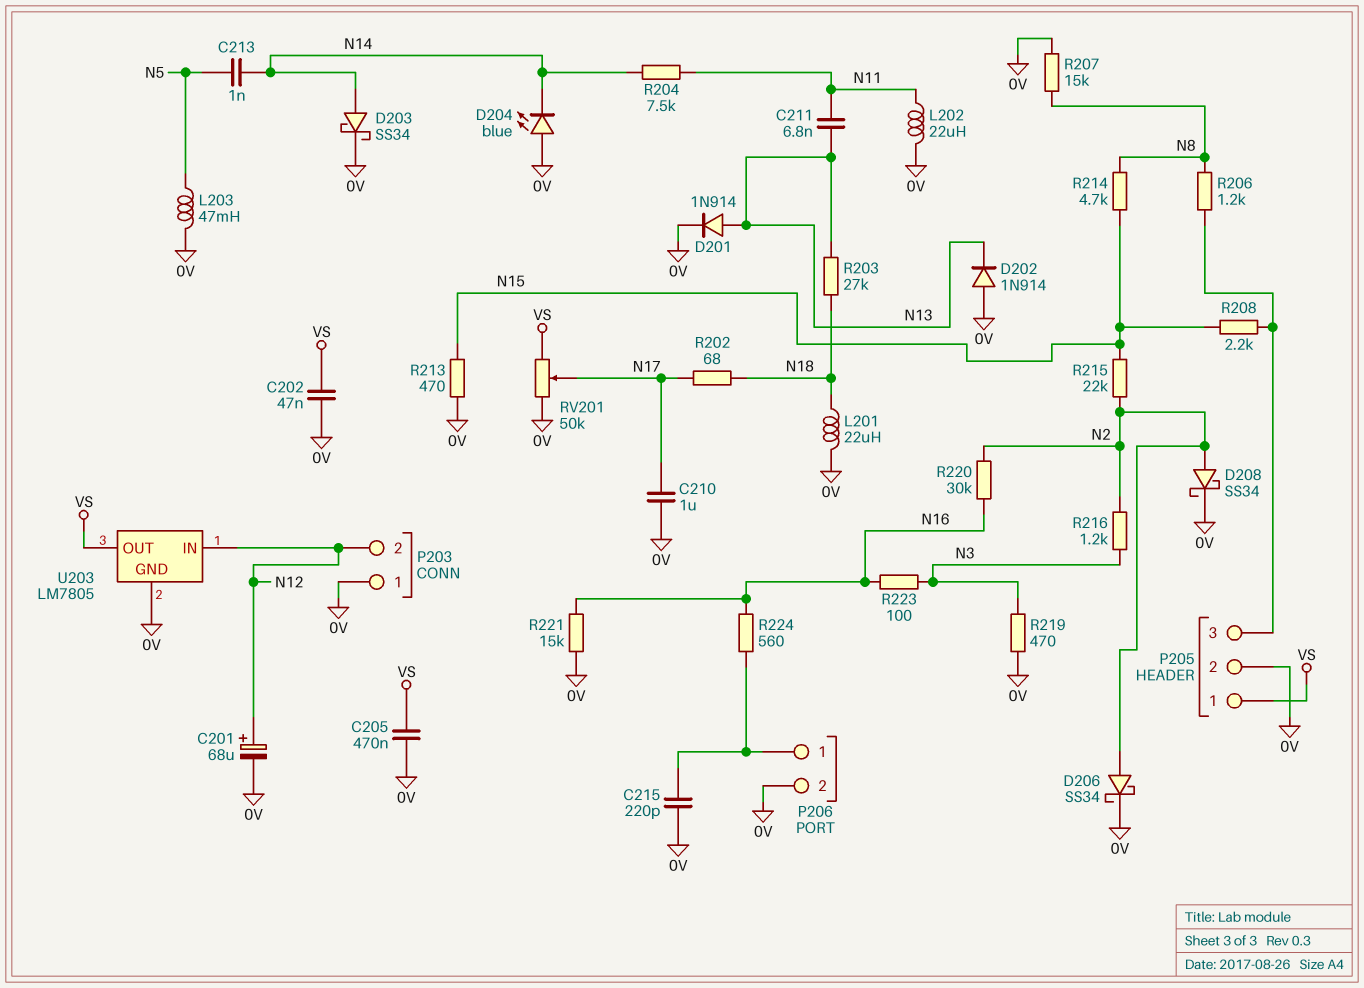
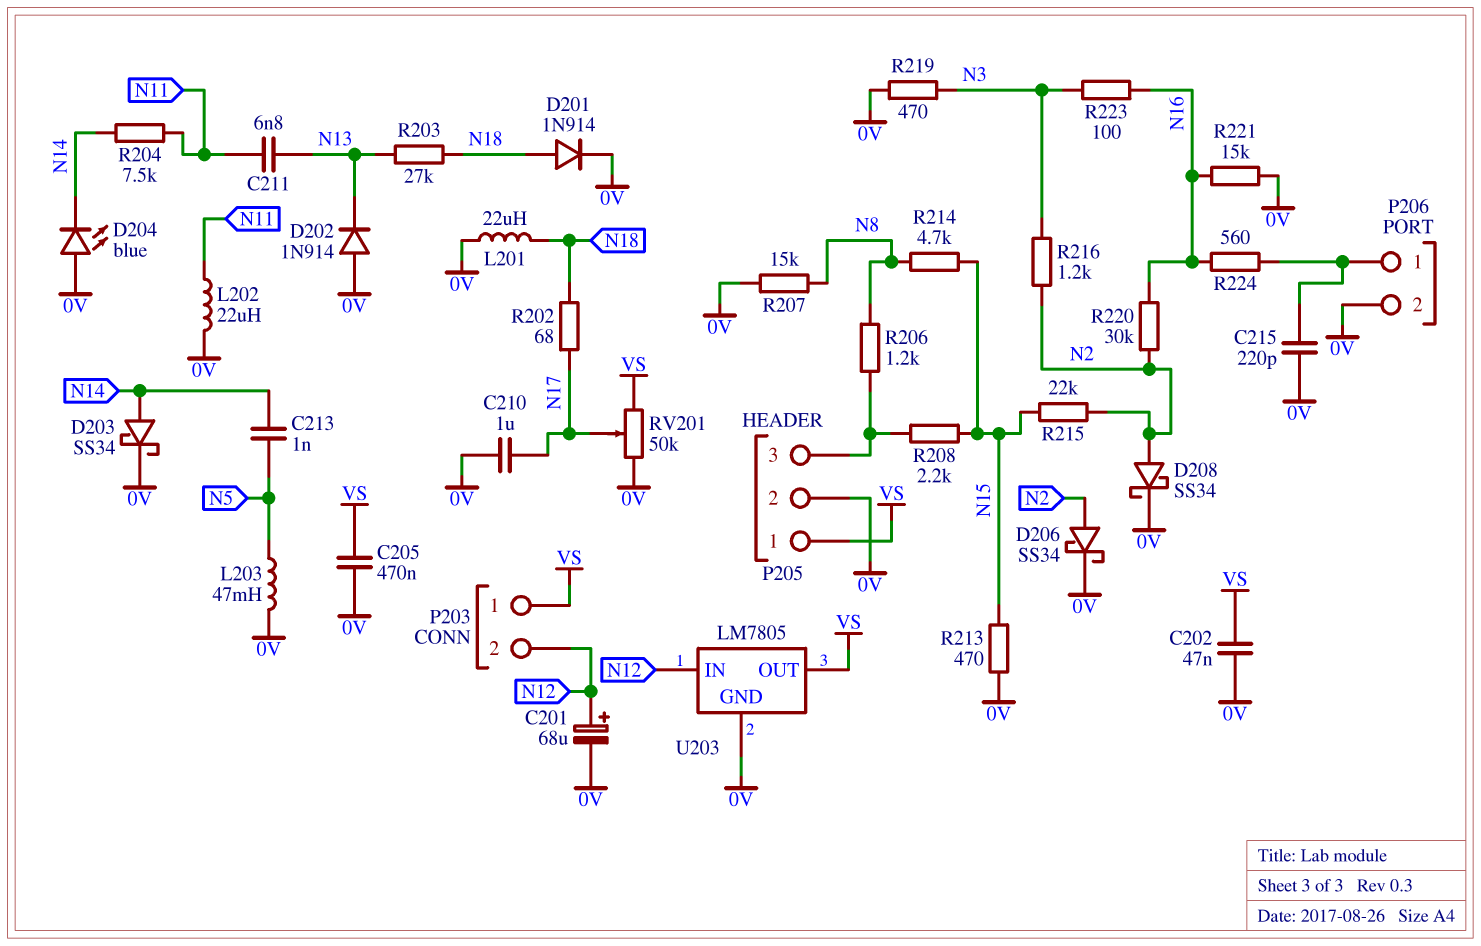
D201: diode 1N914 (A N13, K 0V) -> diode 1N914 (A N18, K 0V)
P203 pin 1: 0V -> VS

